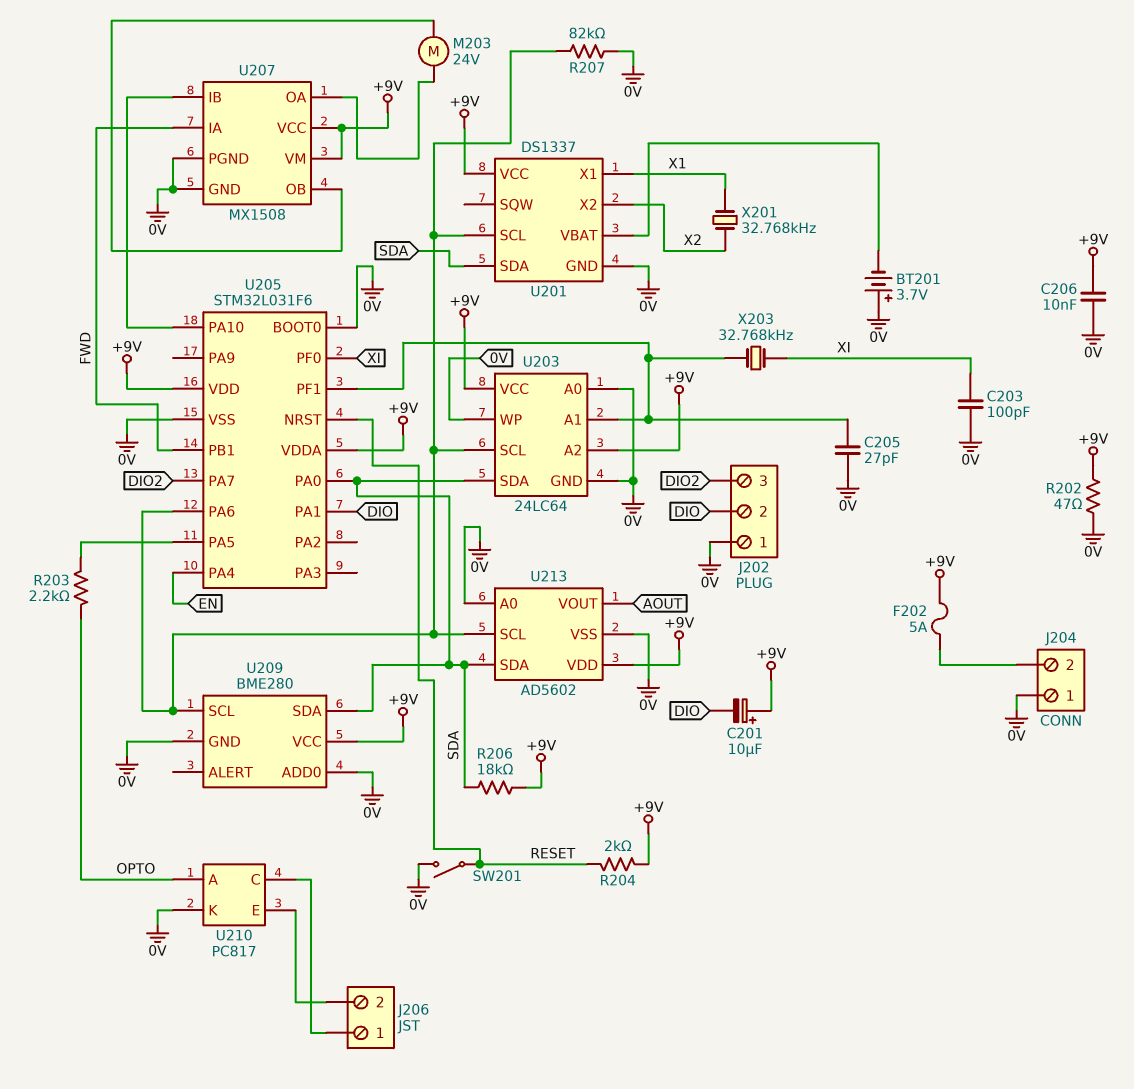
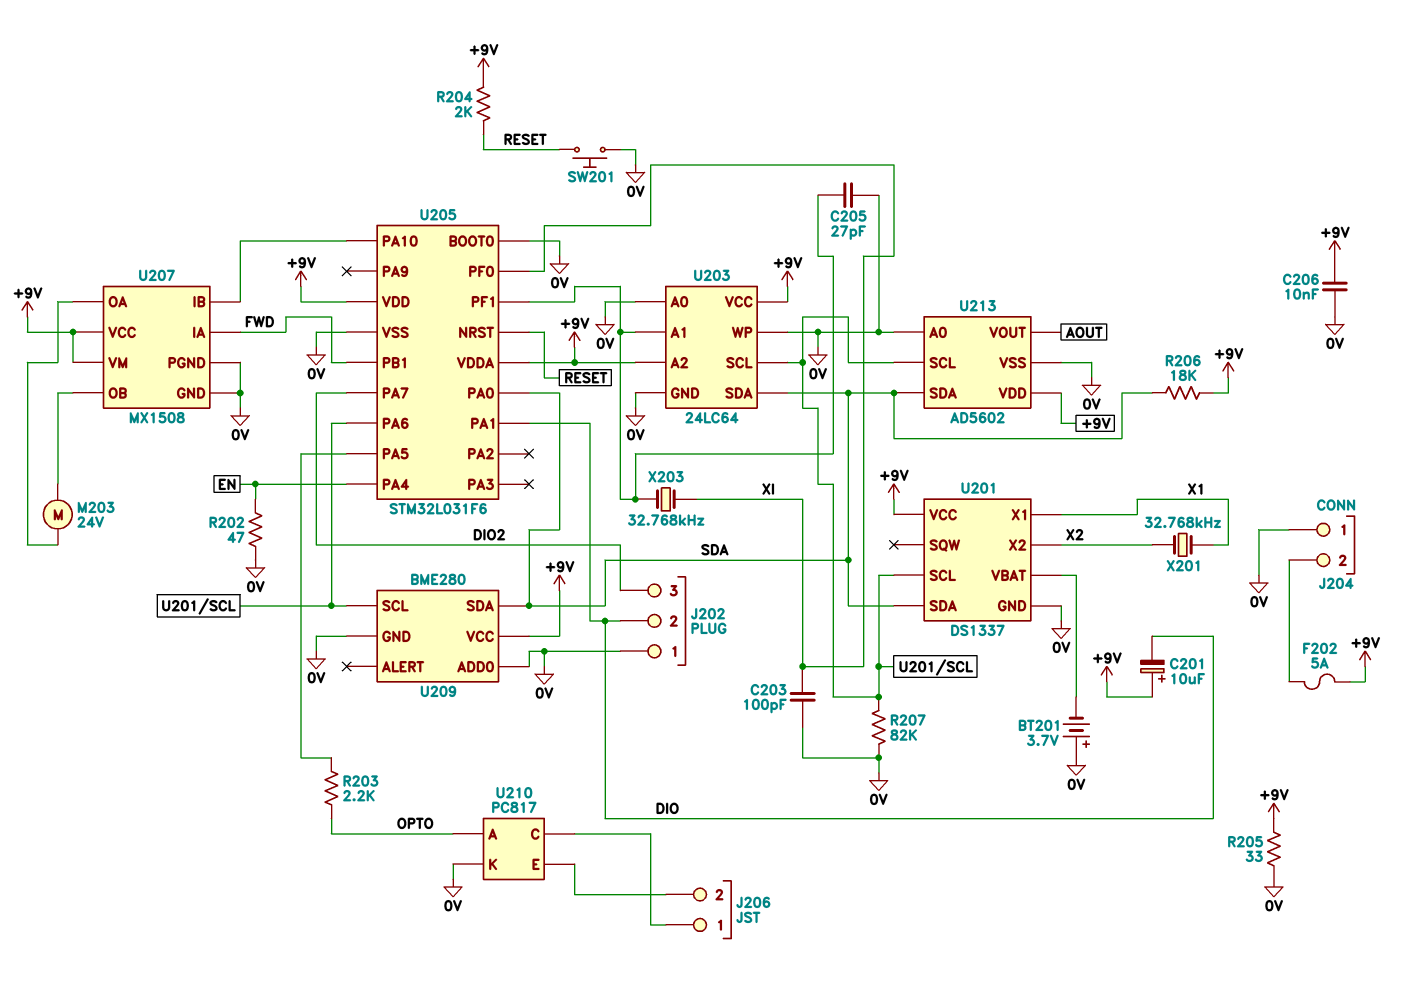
R202: 47 (+9V, 0V) -> 47 (0V, EN)
R205: none -> 33 (+9V, 0V)
SW201: switch (0V, RESET) -> button (0V, RESET)

